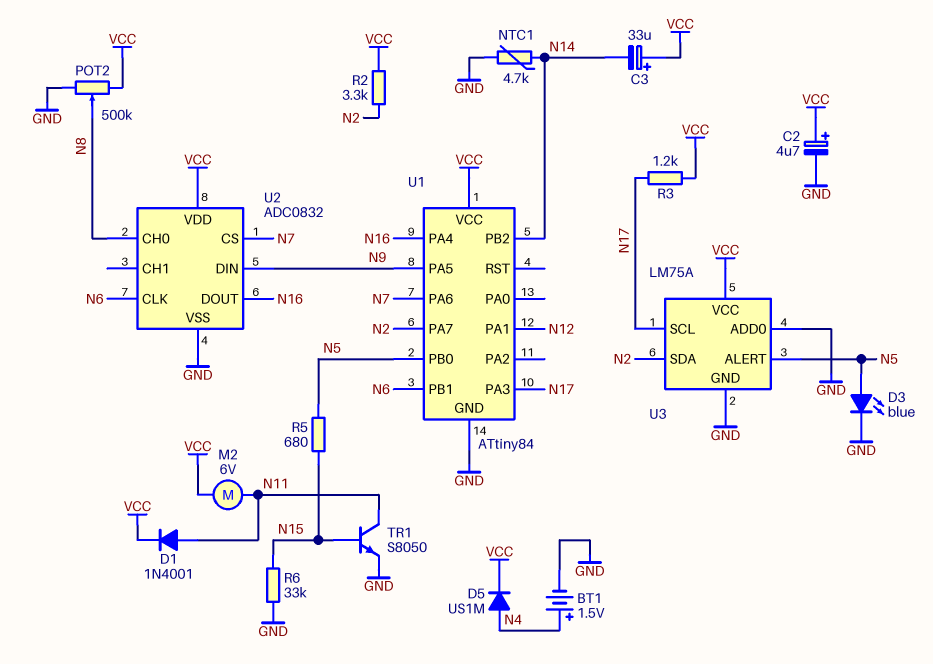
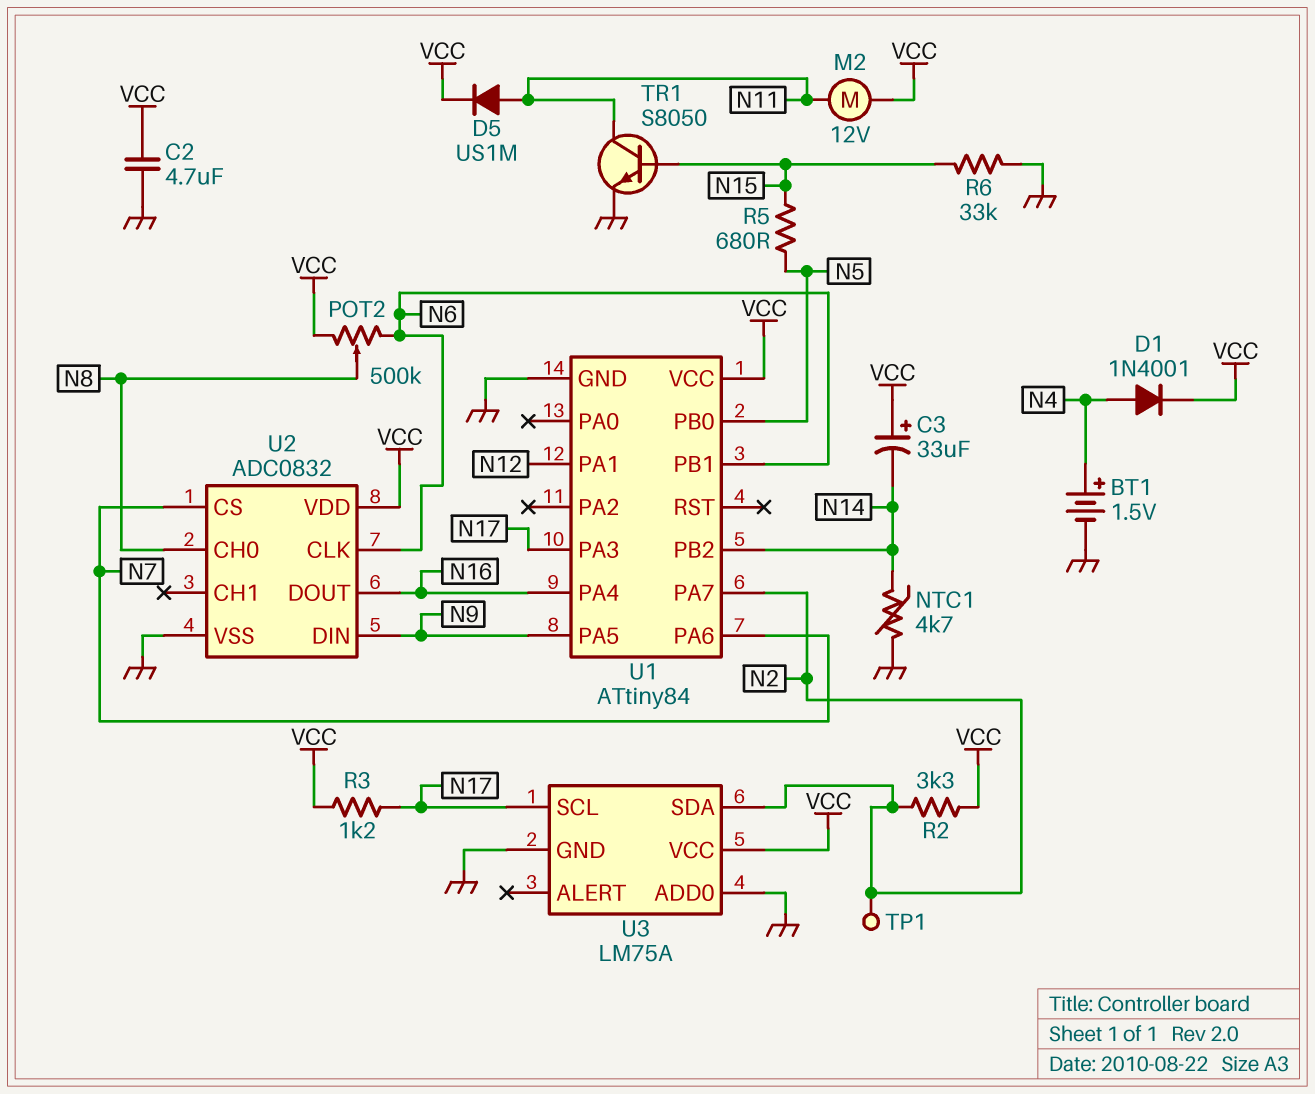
C2: 4.7uF (plus VCC, minus GND) -> 4.7uF (GND, VCC)
D1: diode 1N4001 (A N11, K VCC) -> diode 1N4001 (A N4, K VCC)
D3: LED blue (A N5, K GND) -> none
D5: diode US1M (A N4, K VCC) -> diode US1M (A N11, K VCC)
M2: motor 6V (N11, VCC) -> motor 12V (N11, VCC)
POT2: 500k (GND, VCC, wiper N8) -> 500k (N6, VCC, wiper N8)
TP1: none -> test point (N2)
U3 pin ALERT: N5 -> none

